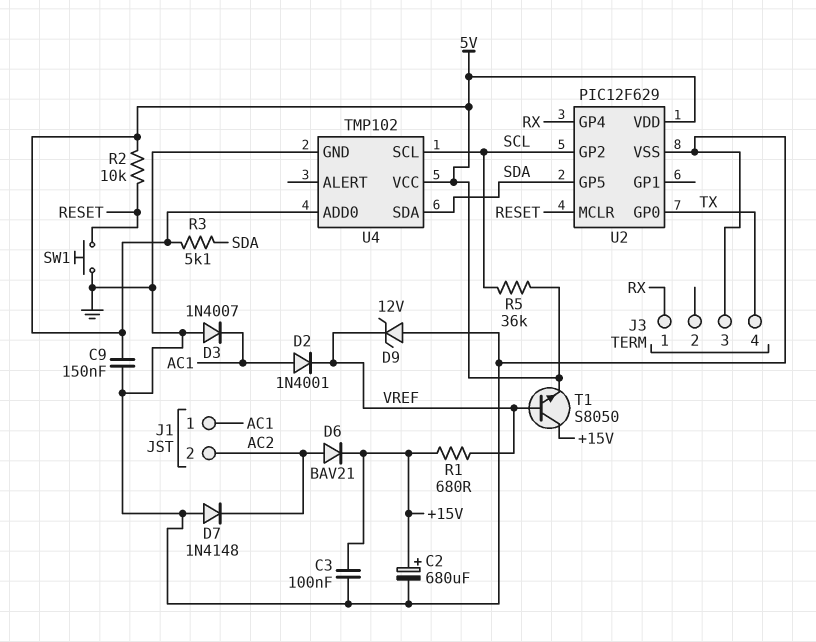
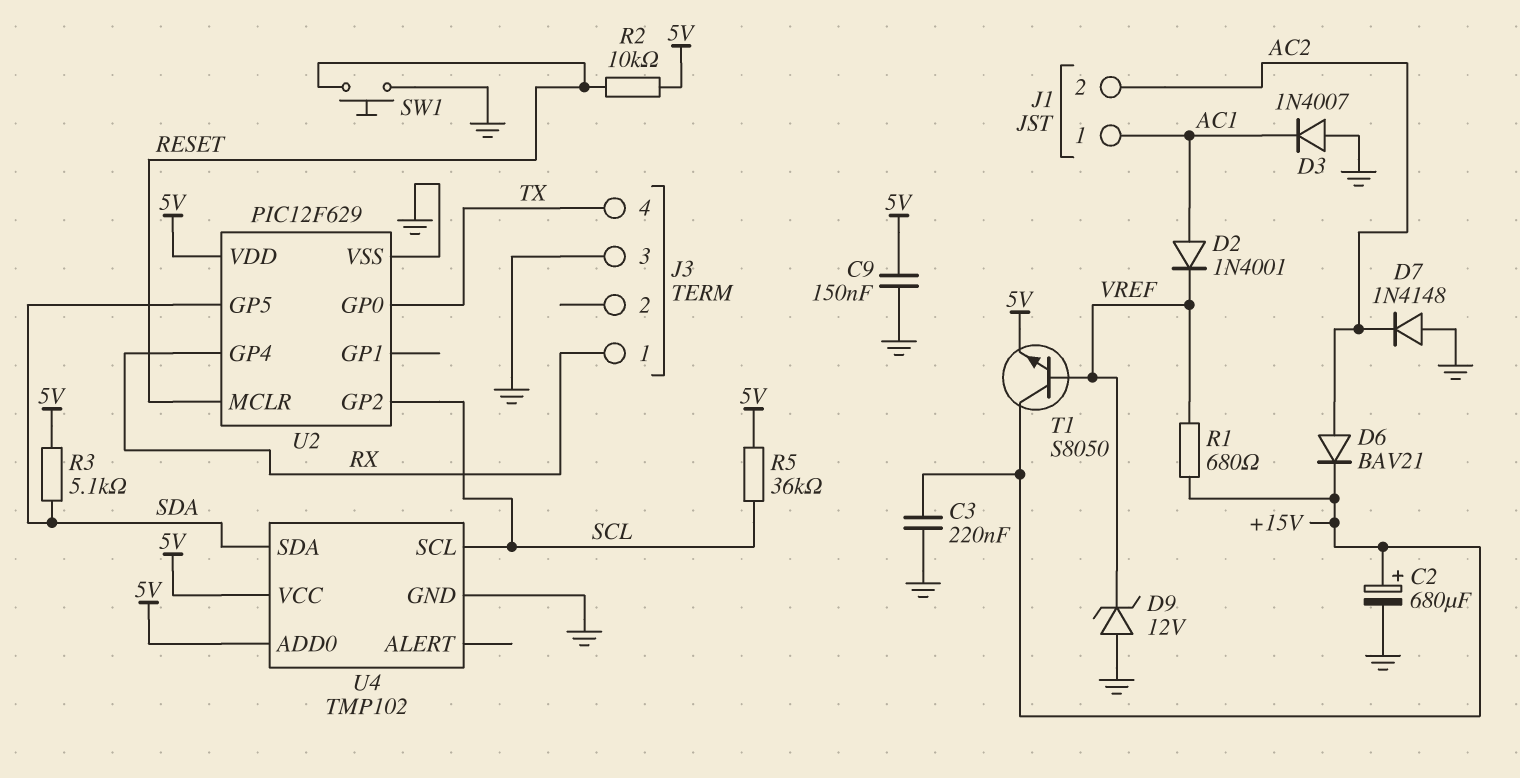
C3: 100nF (+15V, GND) -> 220nF (+15V, GND)

